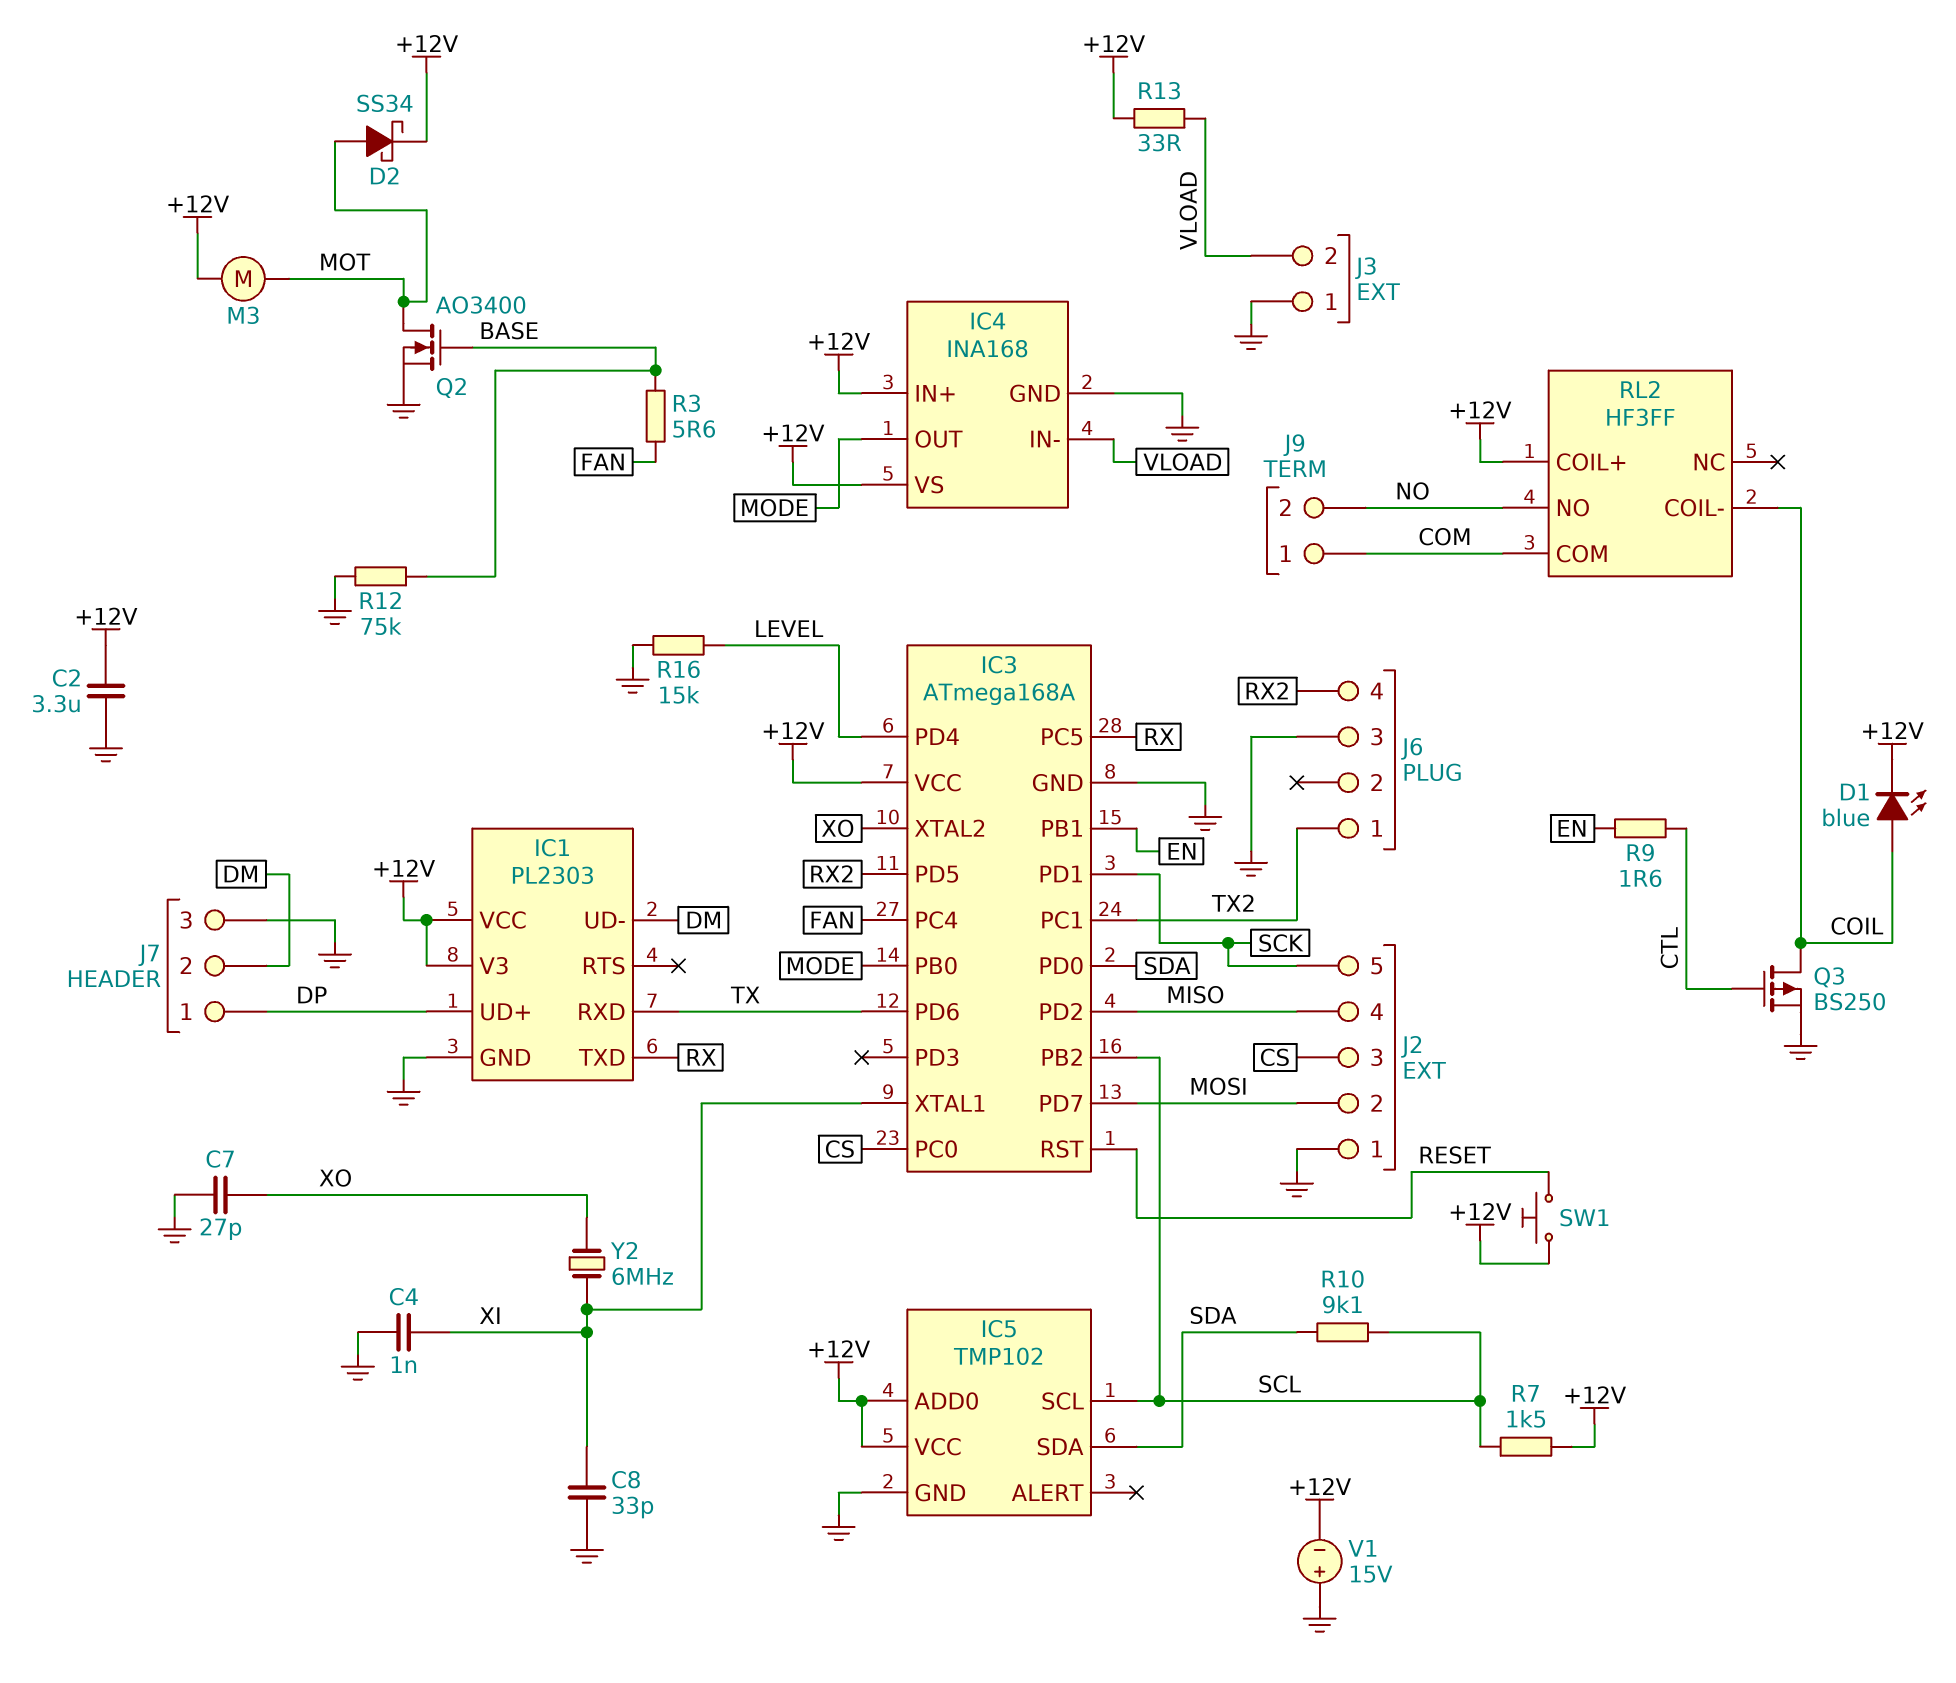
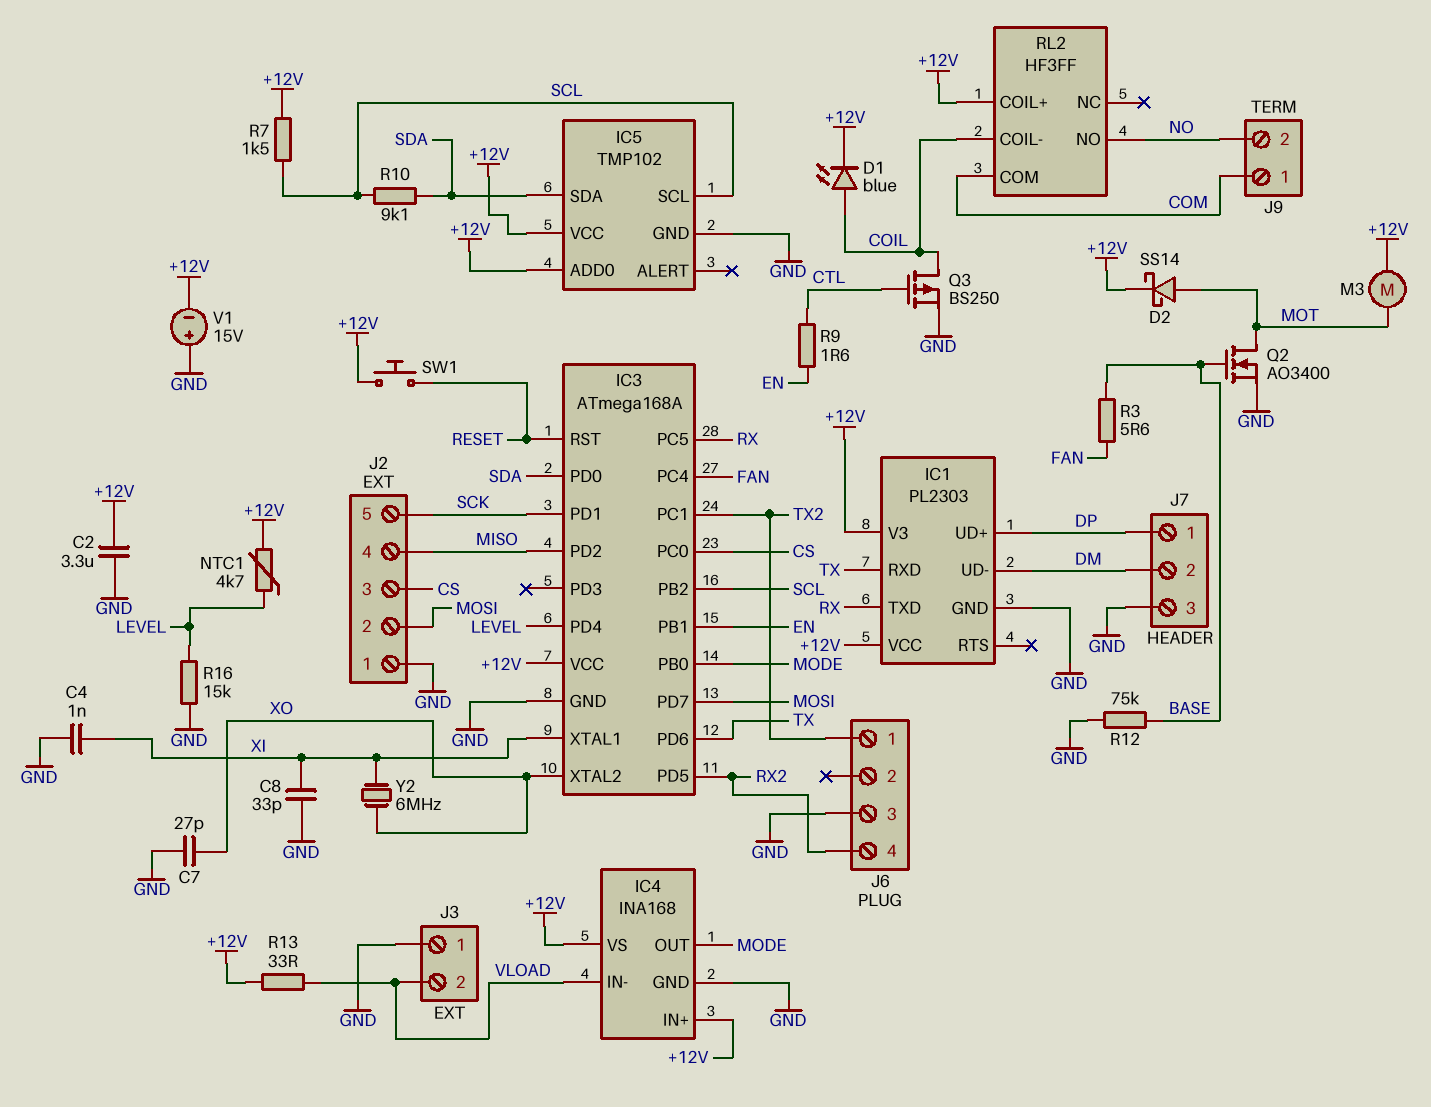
D2: schottky SS34 (A MOT, K +12V) -> schottky SS14 (A MOT, K +12V)
NTC1: none -> 4.7k (+12V, LEVEL)

